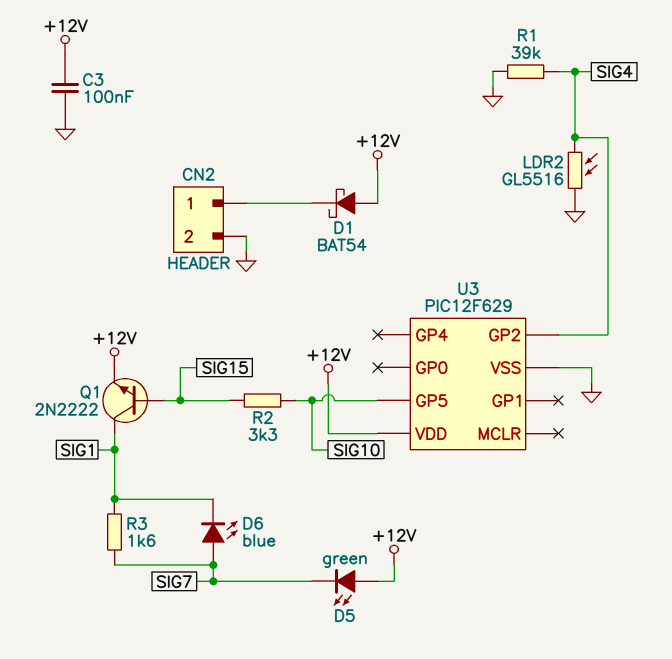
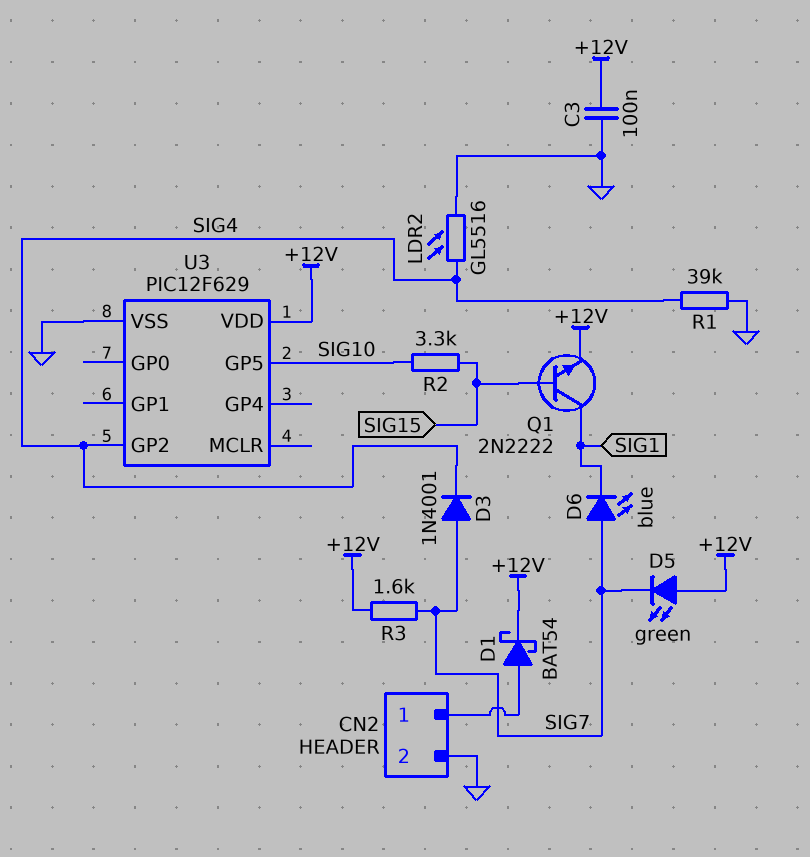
D1: schottky BAT54 (A +12V, K CN2/1) -> schottky BAT54 (A CN2/1, K +12V)
D3: none -> diode 1N4001 (A SIG7, K SIG4)
R3: 1.6k (SIG1, SIG7) -> 1.6k (+12V, SIG7)

